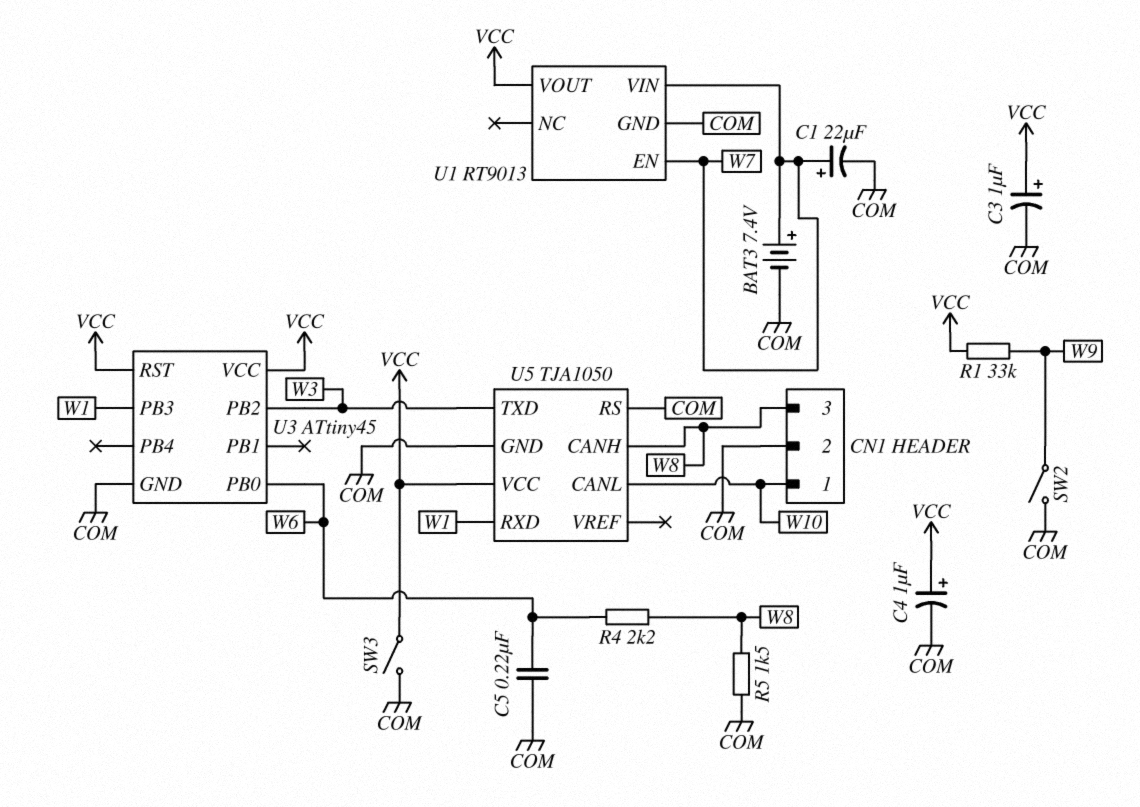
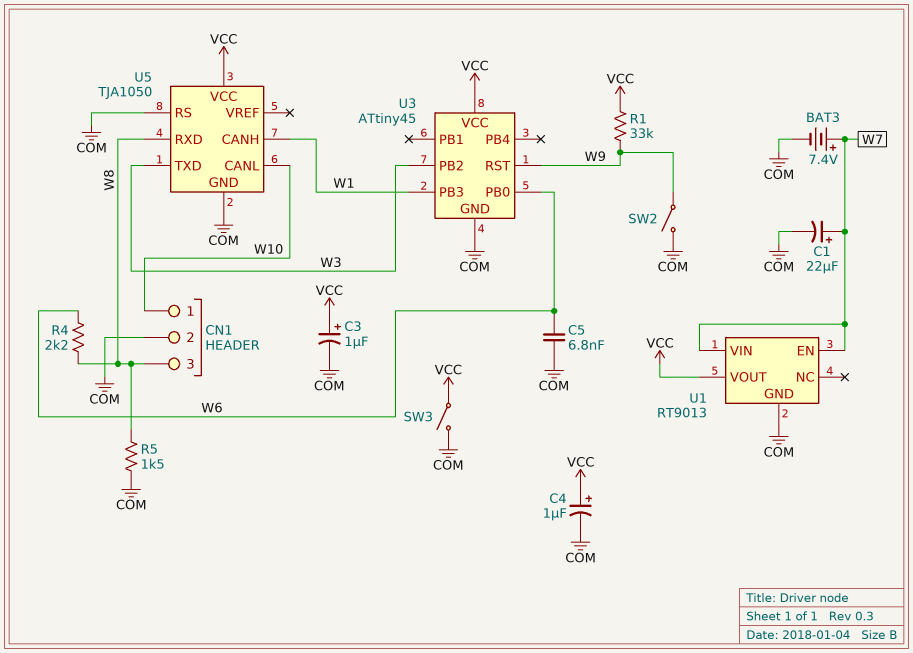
C5: 220nF (COM, W6) -> 6.8nF (COM, W6)
U3 pin RST: VCC -> W9
U5 pin CANH: W8 -> W1
U5 pin RXD: W1 -> W8

